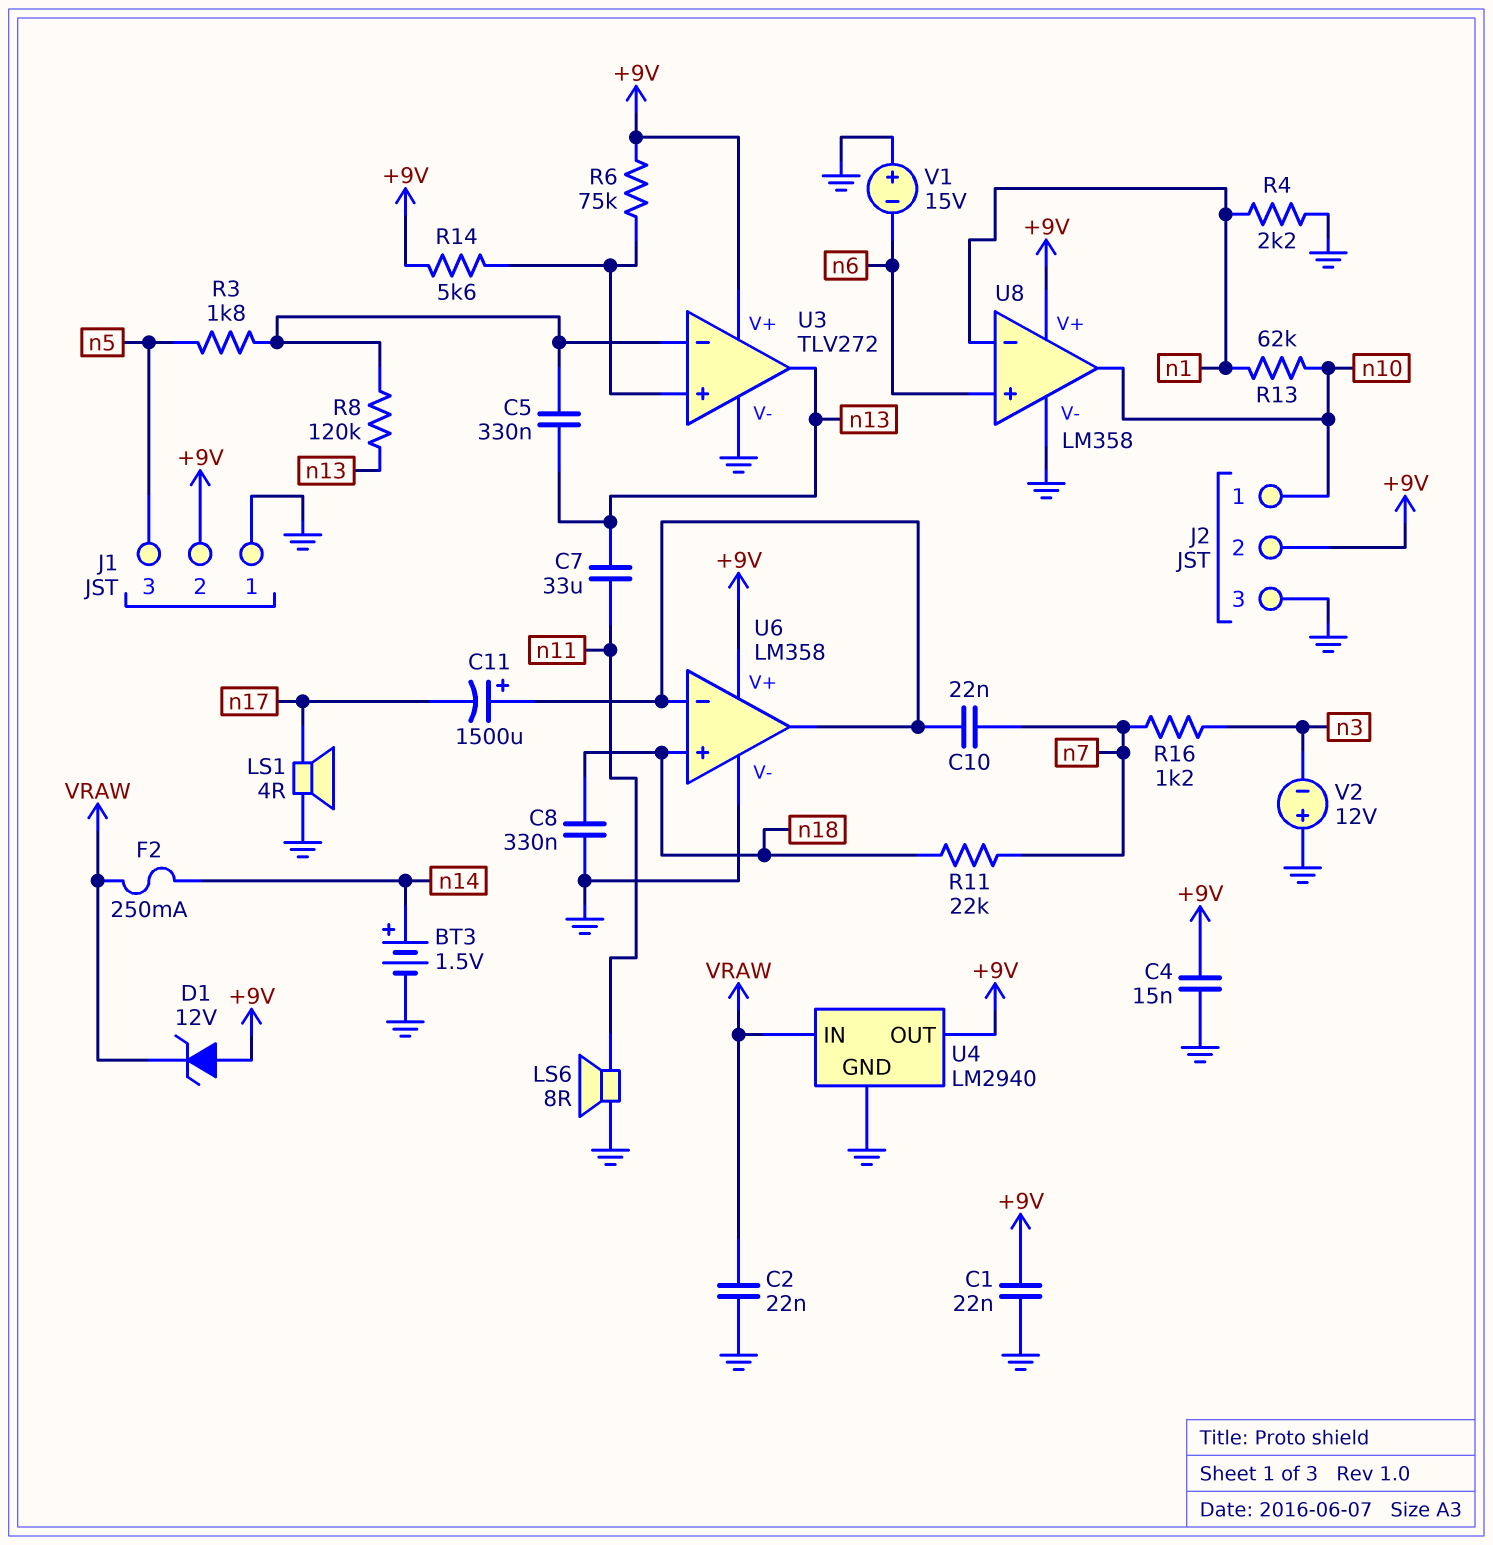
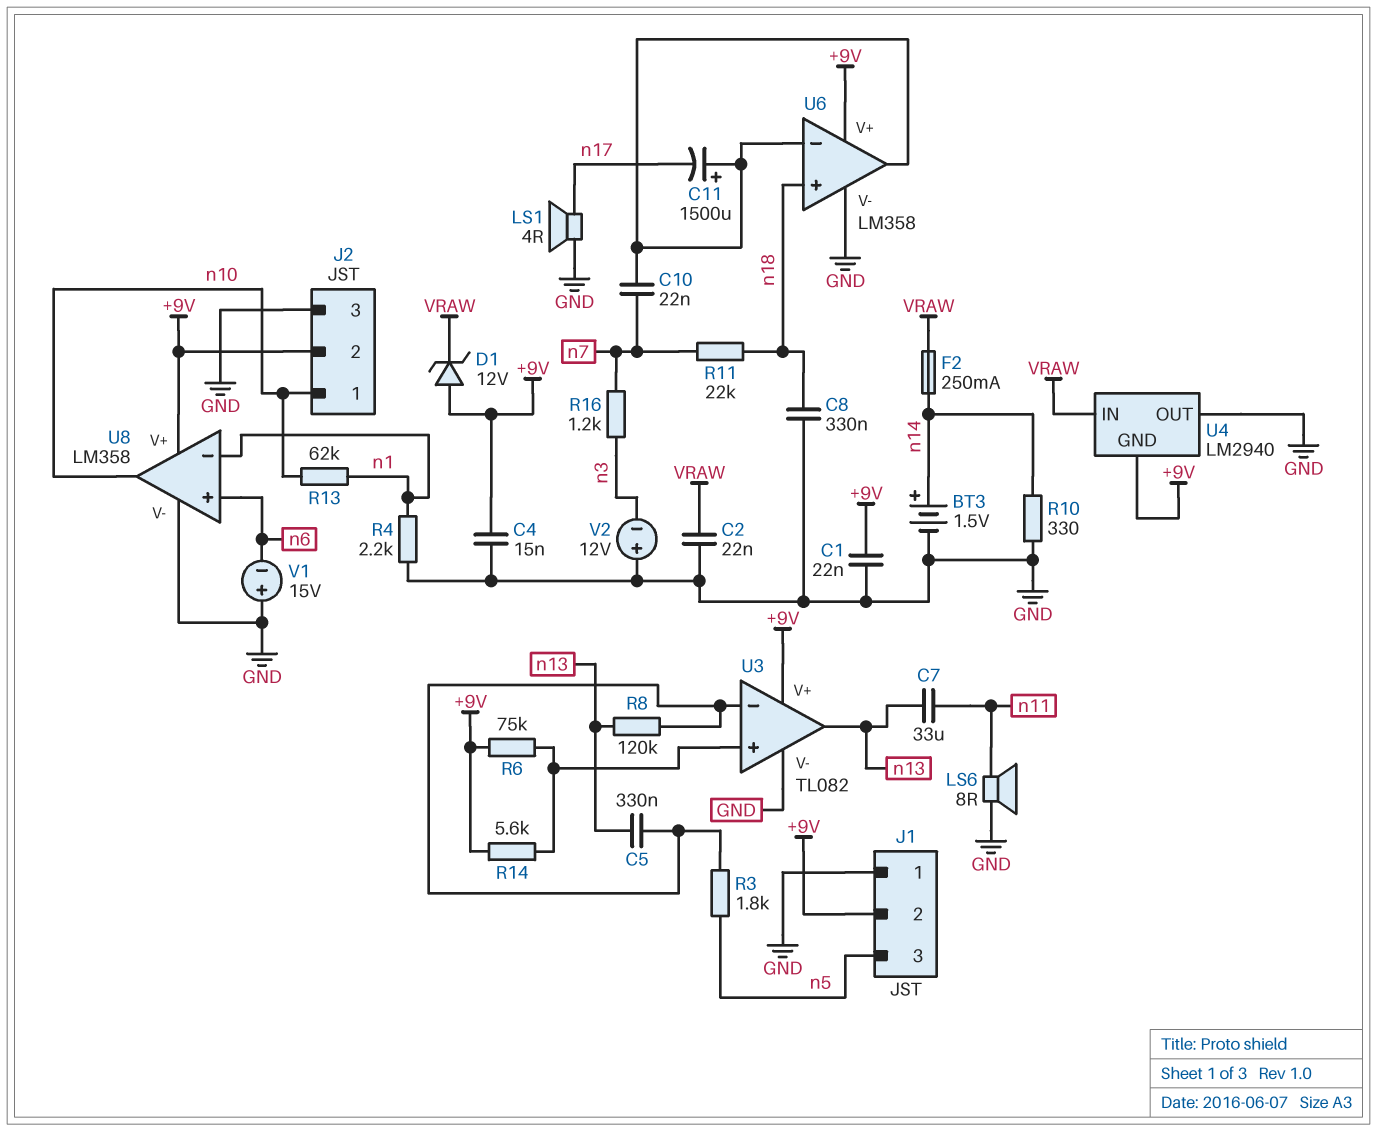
R10: none -> 330 (GND, n14)
U3: TLV272 -> TL082
U4 pin GND: GND -> +9V
U4 pin OUT: +9V -> GND

